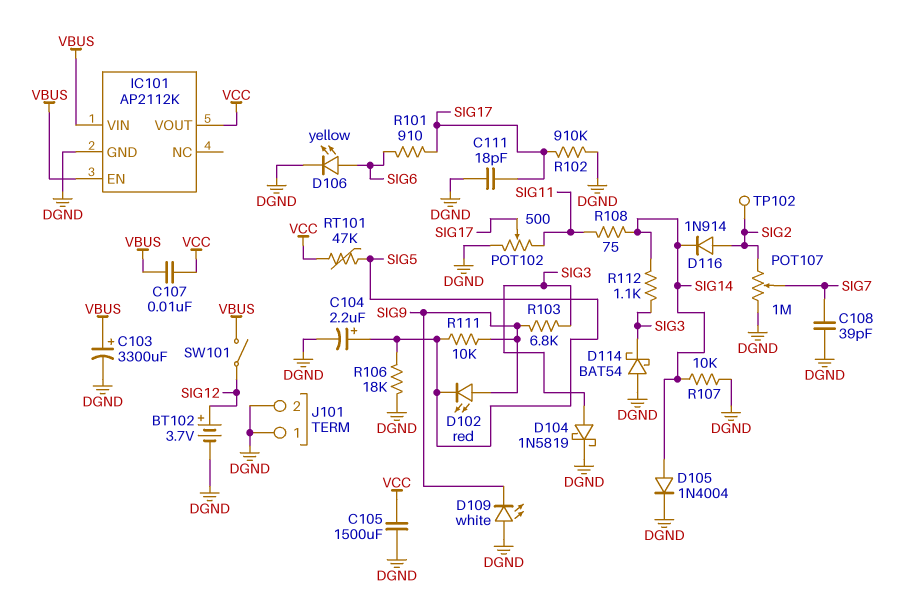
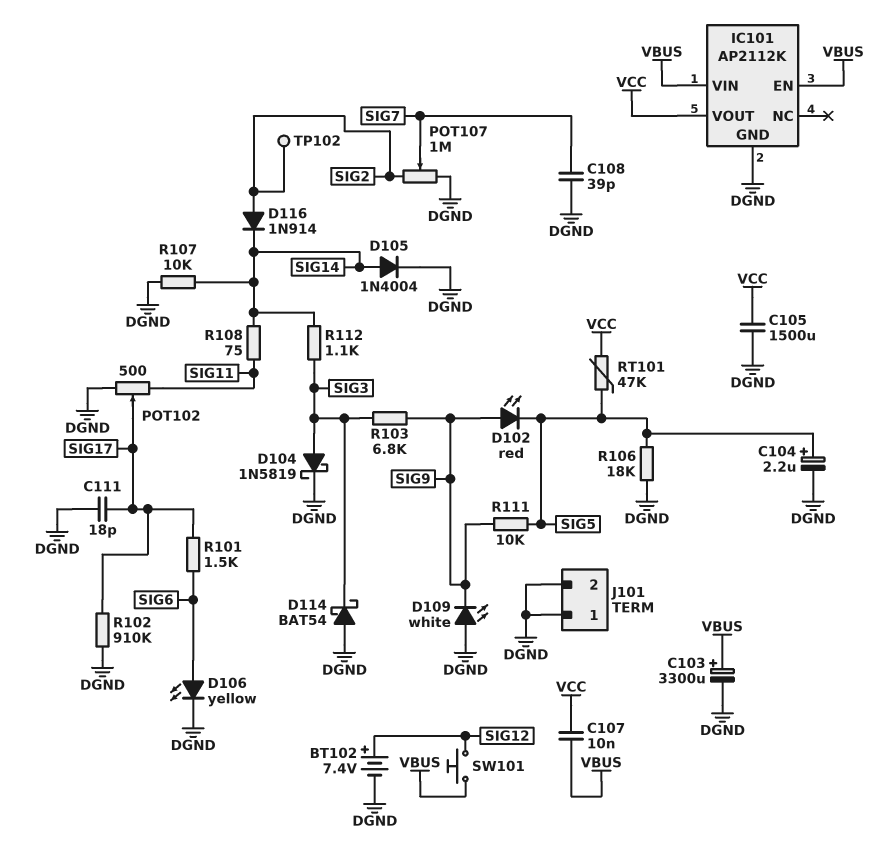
BT102: 3.7V (plus SIG12, minus DGND) -> 7.4V (plus SIG12, minus DGND)
R101: 910 (SIG6, SIG17) -> 1.5k (SIG6, SIG17)
SW101: switch (SIG12, VBUS) -> button (SIG12, VBUS)

